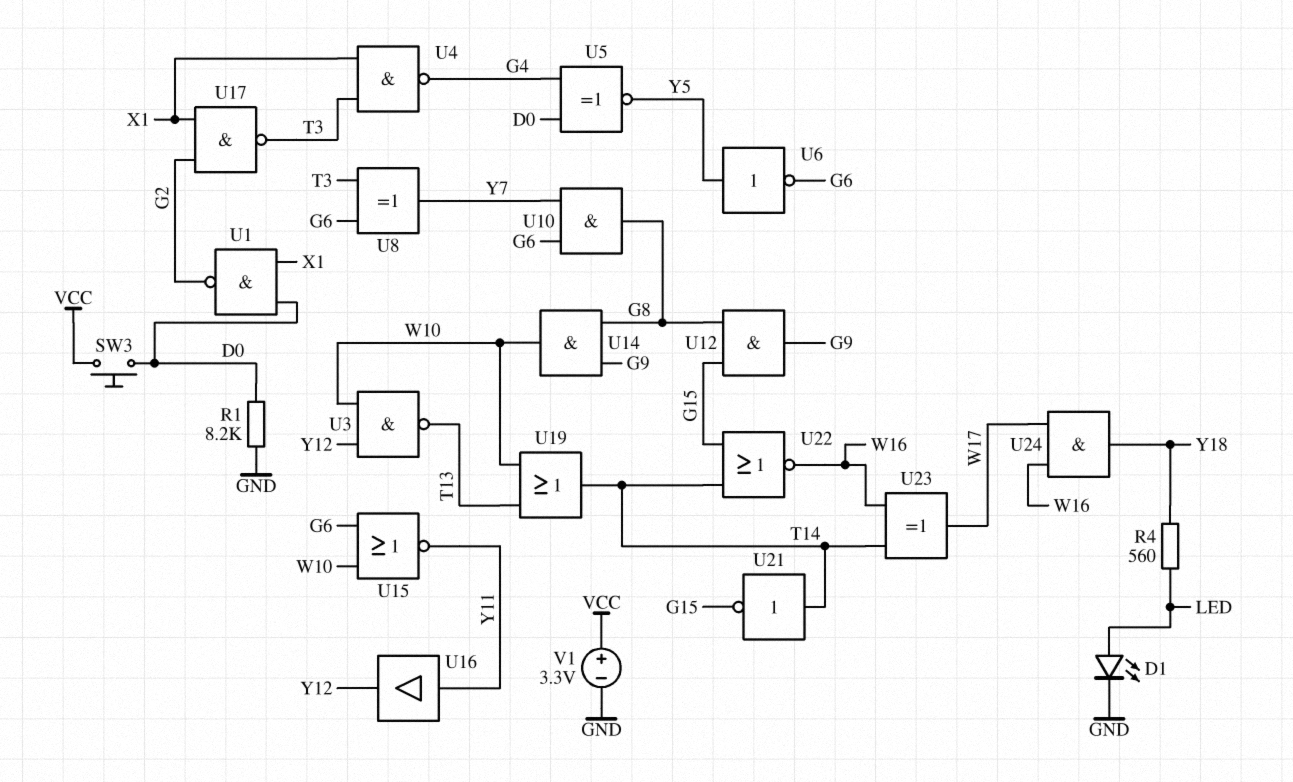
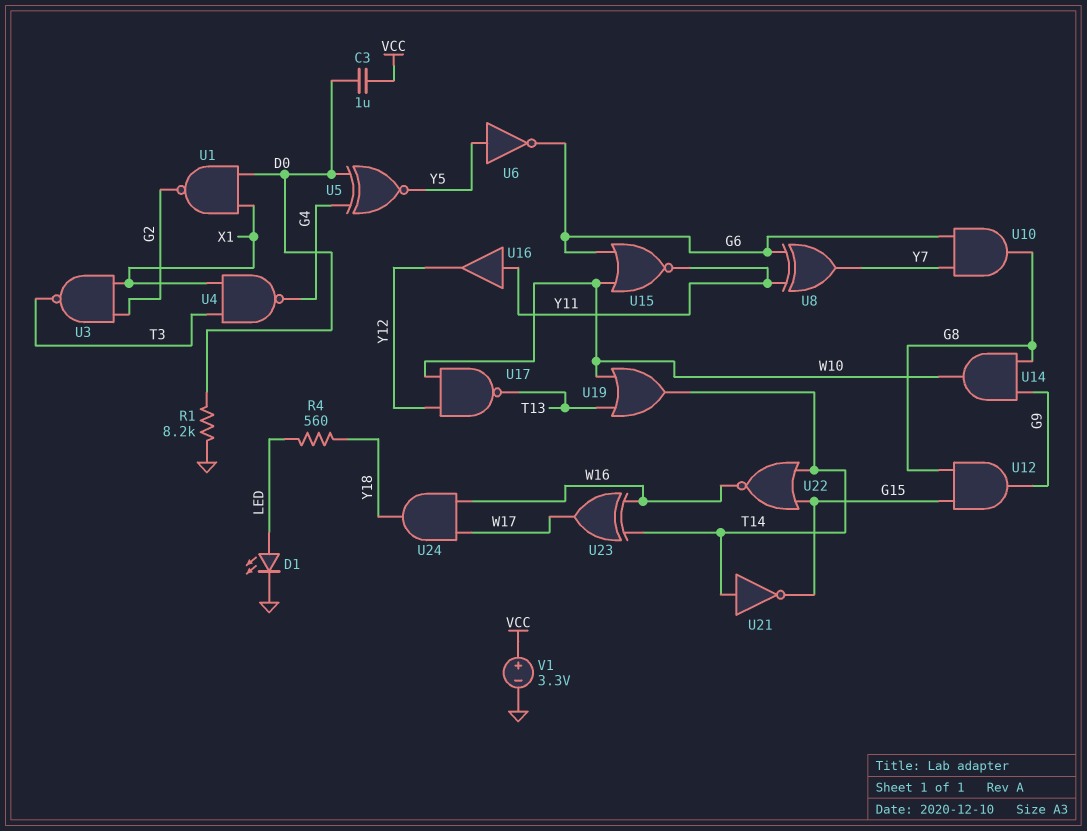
C3: none -> 1uF (D0, VCC)
SW3: button (D0, VCC) -> none
U3: NAND (in W10, in Y12, out T13) -> NAND (in G2, in X1, out T3)
U8: XOR (in G6, in T3, out Y7) -> XOR (in G6, in Y11, out Y7)
U17: NAND (in G2, in X1, out T3) -> NAND (in W10, in Y12, out T13)

